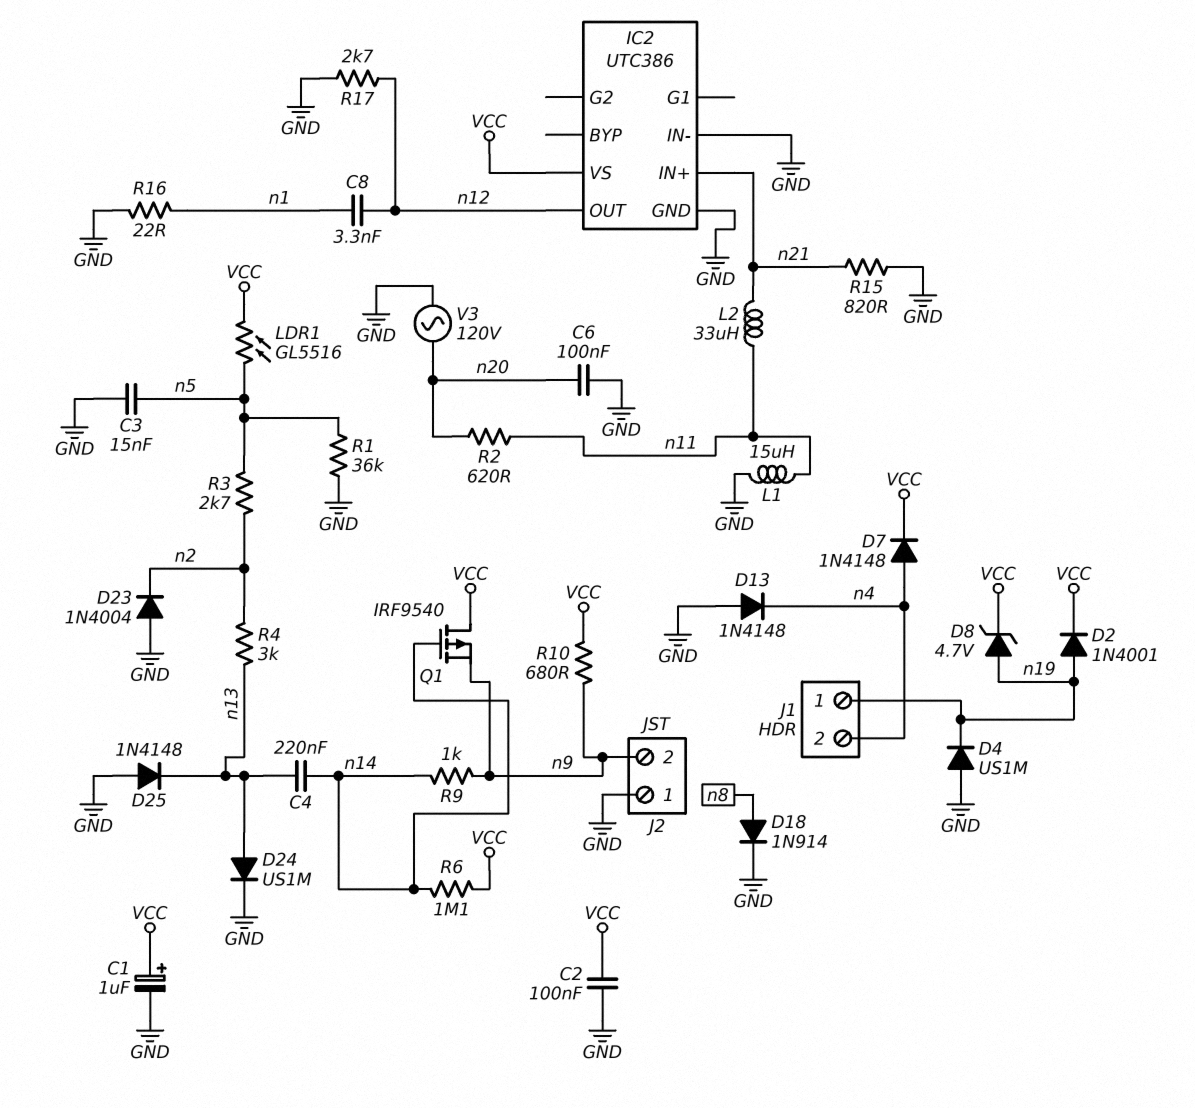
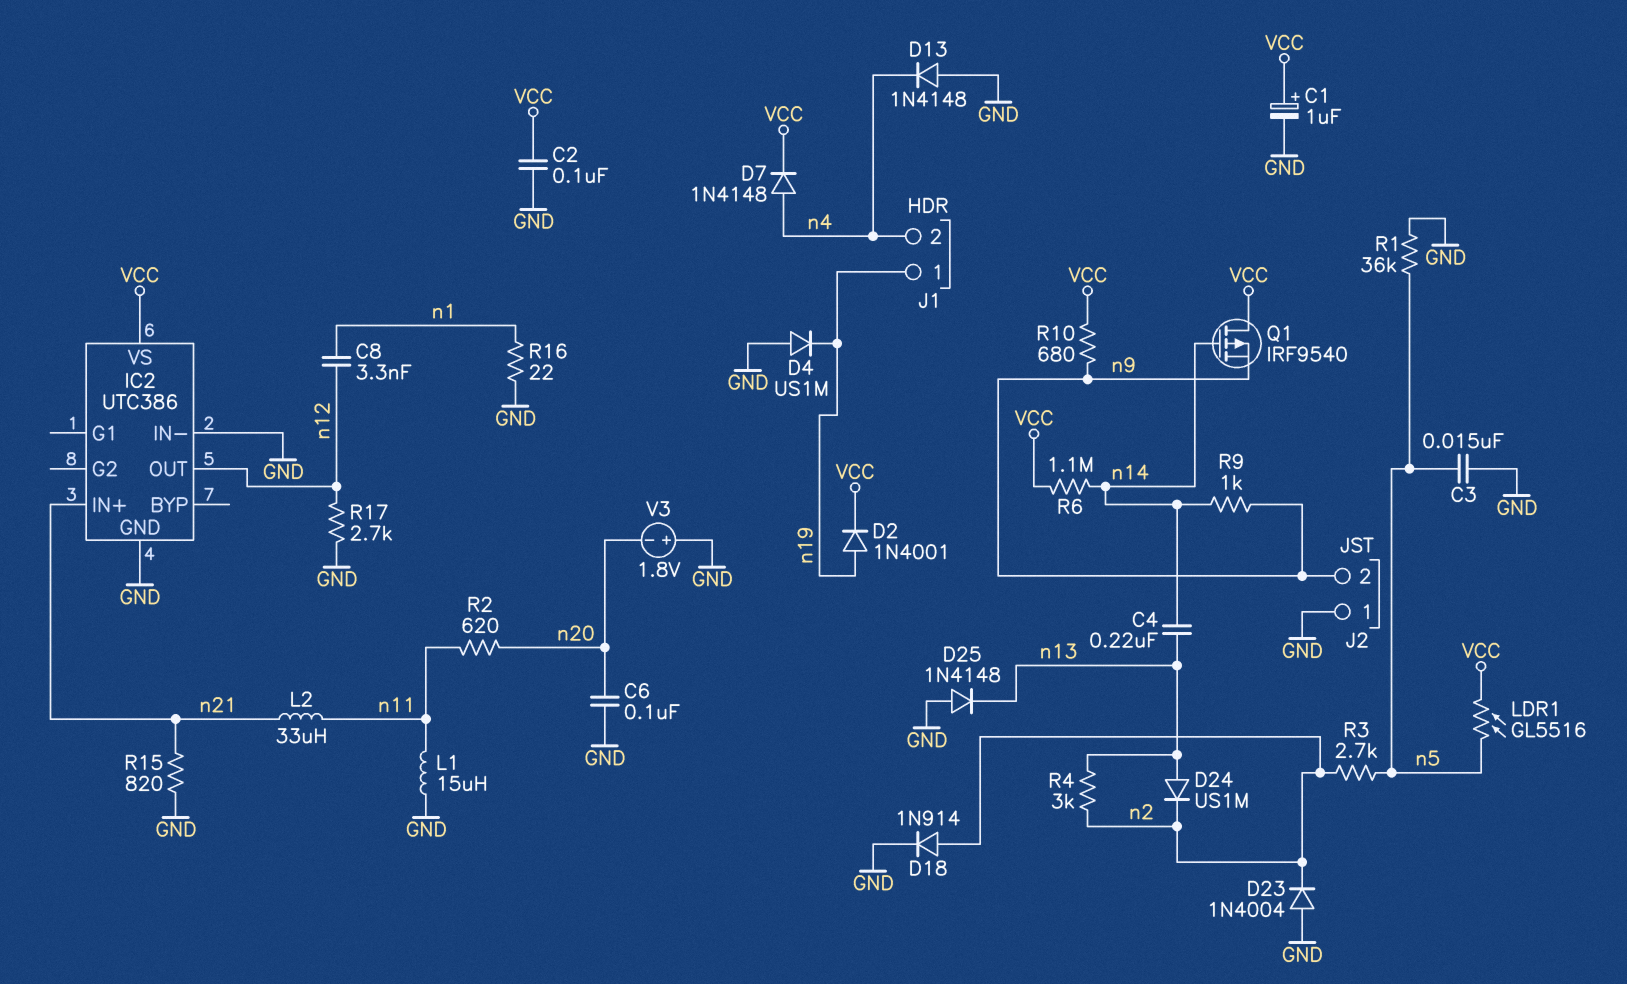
D8: zener 4.7V (A n19, K VCC) -> none
D18: diode 1N914 (A n8, K GND) -> diode 1N914 (A n2, K GND)
D24: diode US1M (A n13, K GND) -> diode US1M (A n13, K n2)
V3: AC 120V (GND, n20) -> 1.8V (plus GND, minus n20)

